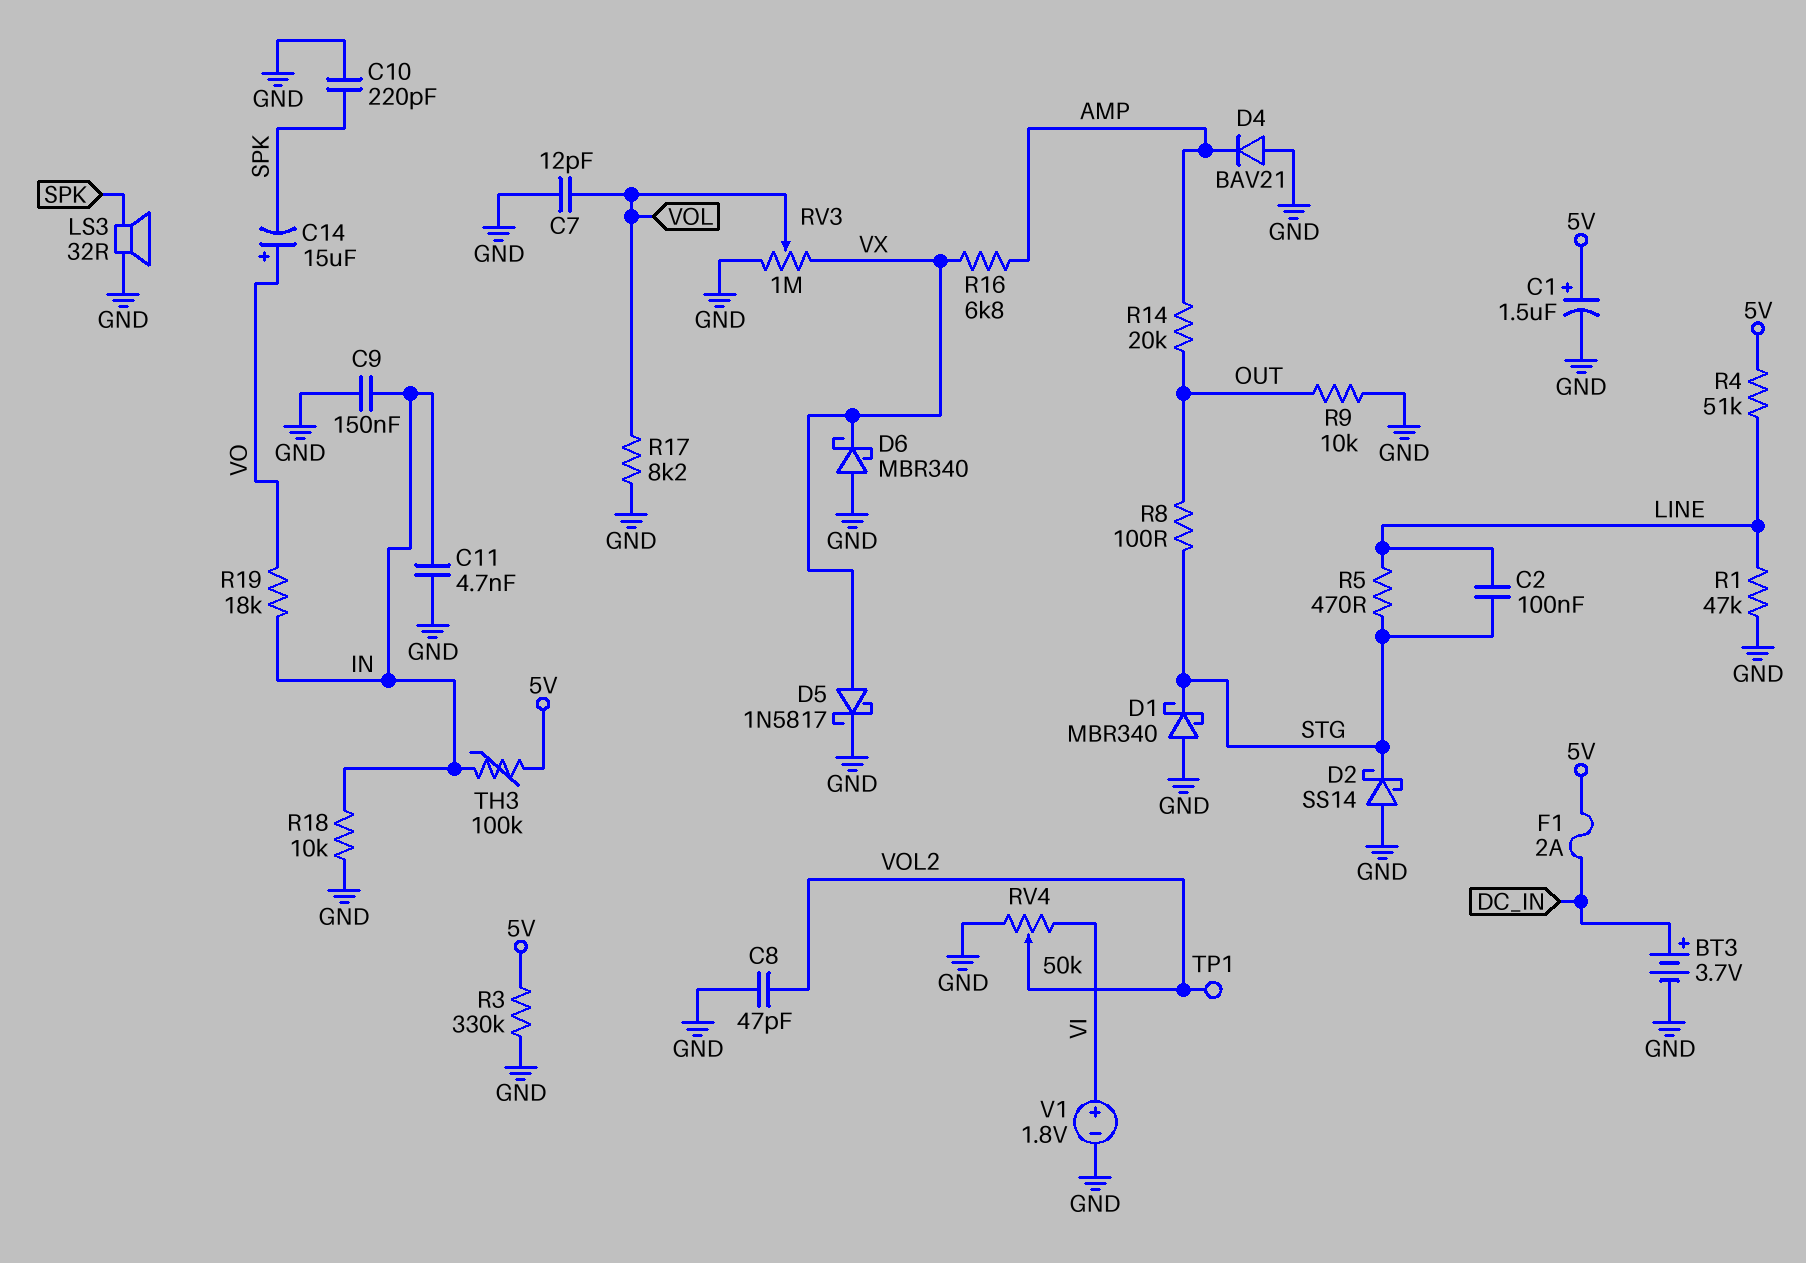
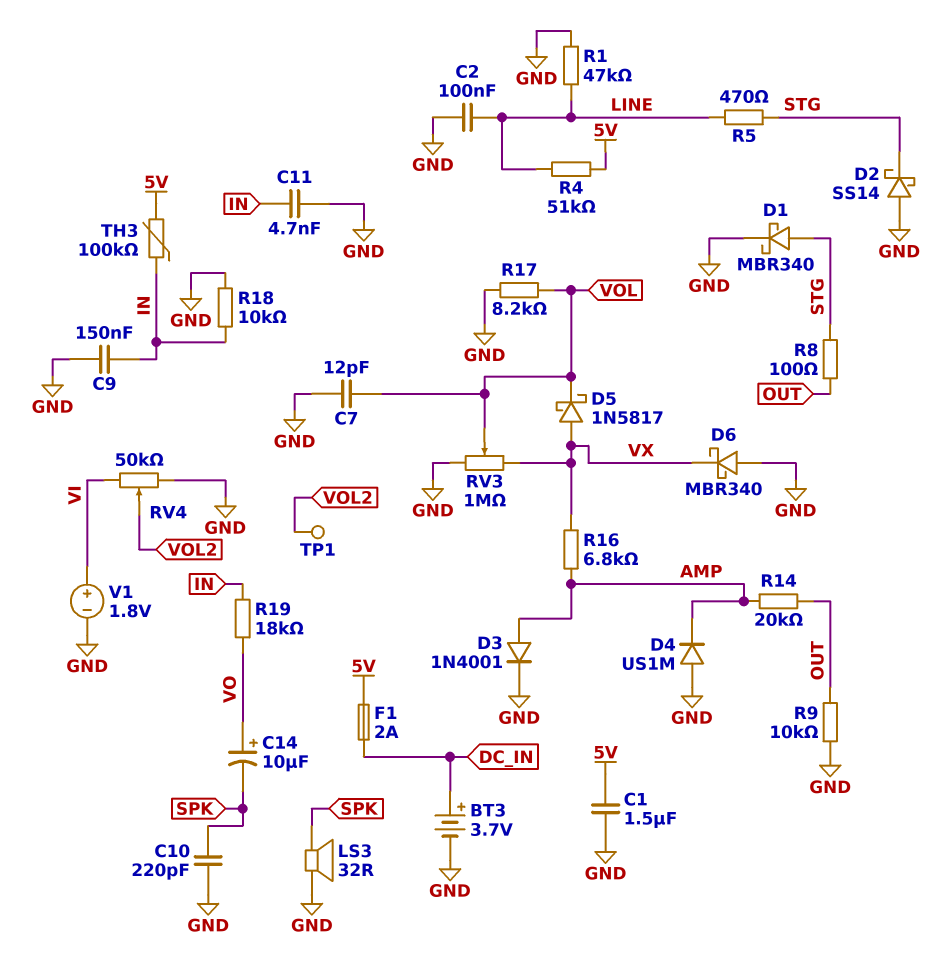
C1: 1.5uF (plus 5V, minus GND) -> 1.5uF (5V, GND)
C2: 100nF (LINE, STG) -> 100nF (GND, LINE)
C8: 47pF (GND, VOL2) -> none
C14: 15uF (plus VO, minus SPK) -> 10uF (plus VO, minus SPK)
D1: schottky MBR340 (A GND, K STG) -> schottky MBR340 (A STG, K GND)
D3: none -> diode 1N4001 (A AMP, K GND)
D4: diode BAV21 (A GND, K AMP) -> diode US1M (A GND, K AMP)
D5: schottky 1N5817 (A VX, K GND) -> schottky 1N5817 (A VX, K VOL)
R3: 330k (5V, GND) -> none

